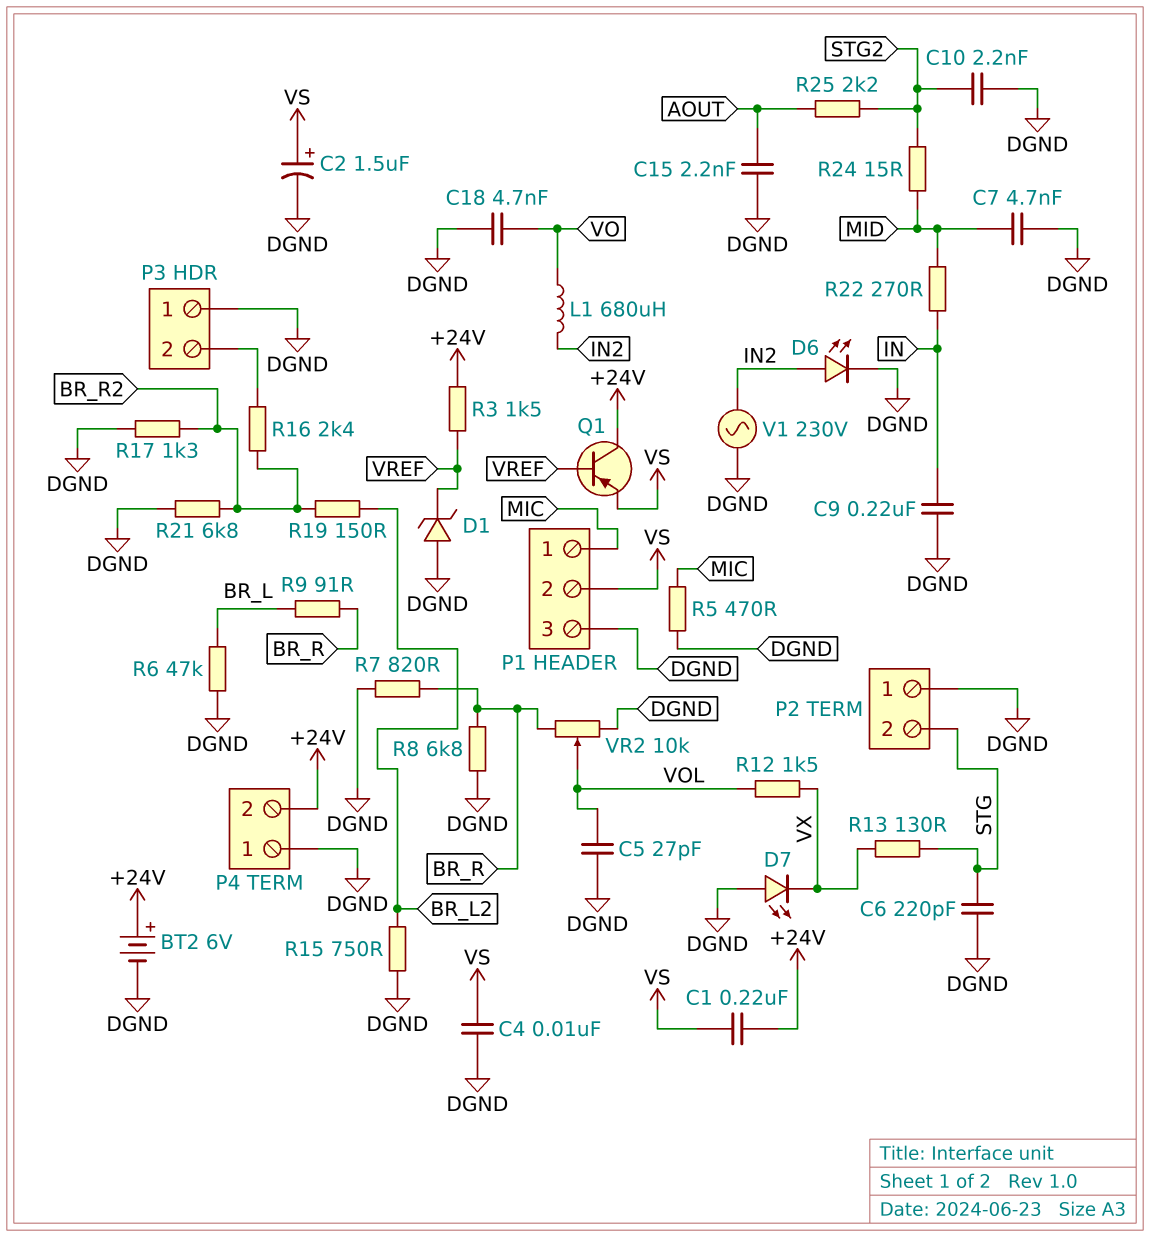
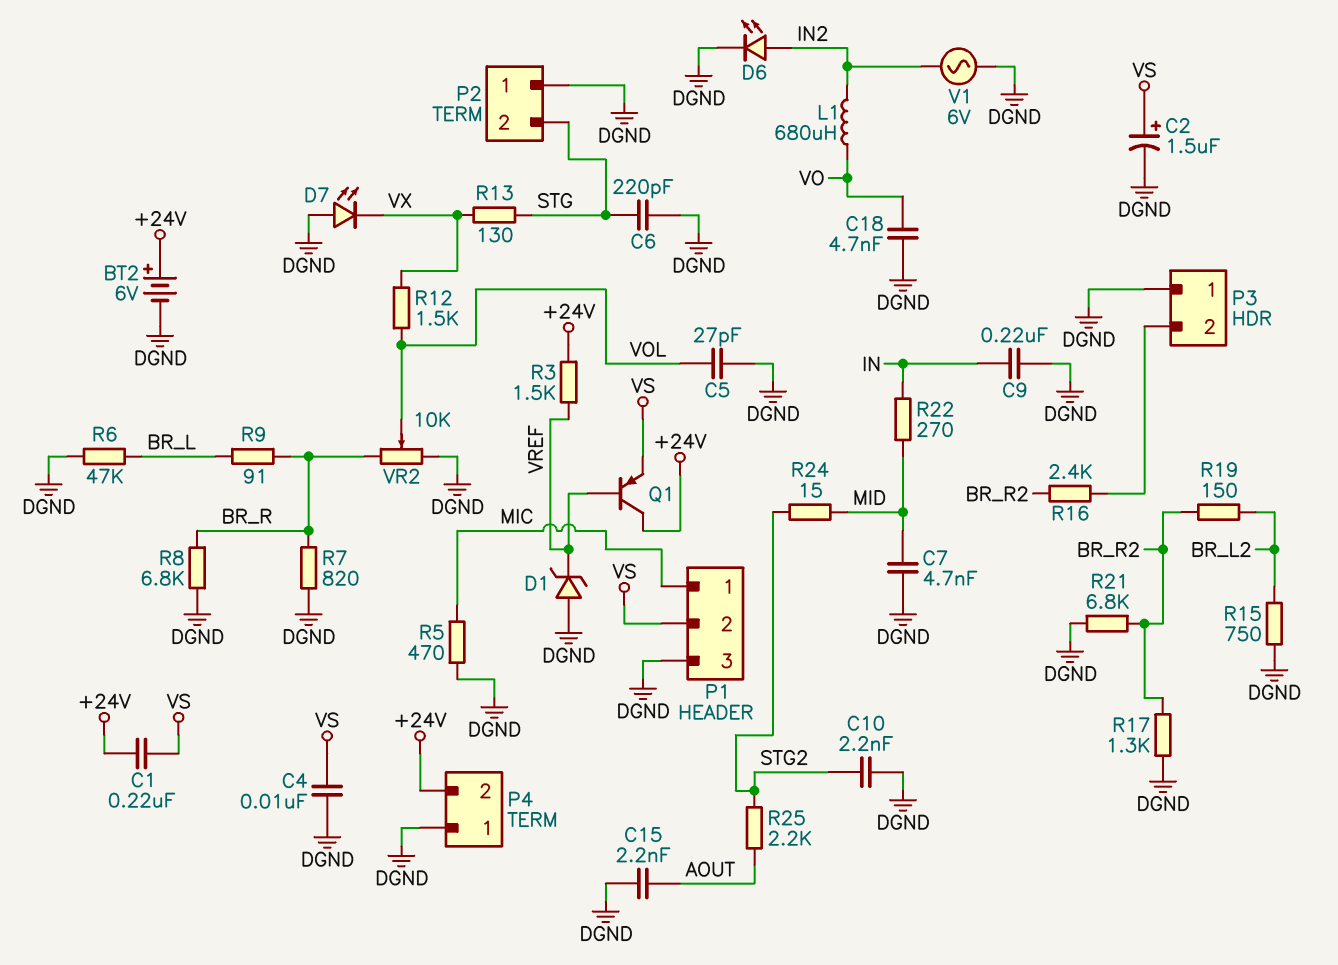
V1: AC 230V (DGND, IN2) -> AC 6V (DGND, IN2)

